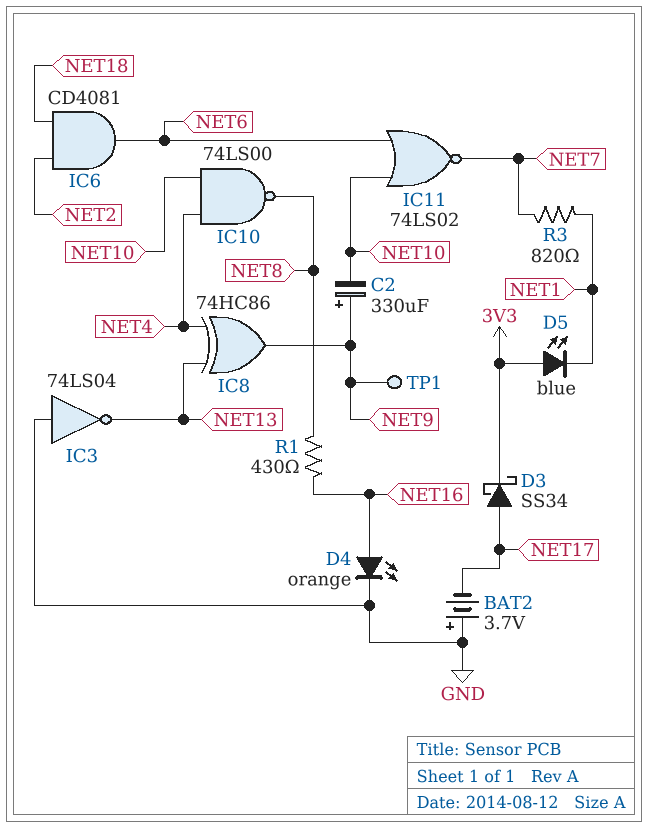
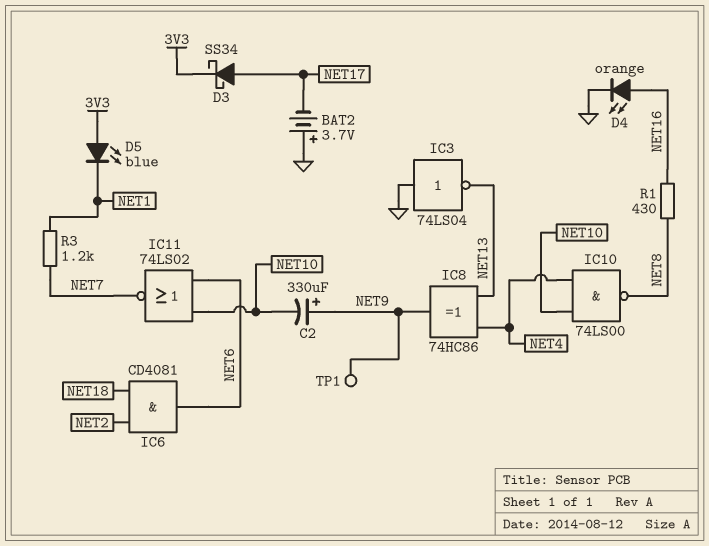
R3: 820 (NET1, NET7) -> 1.2k (NET1, NET7)

